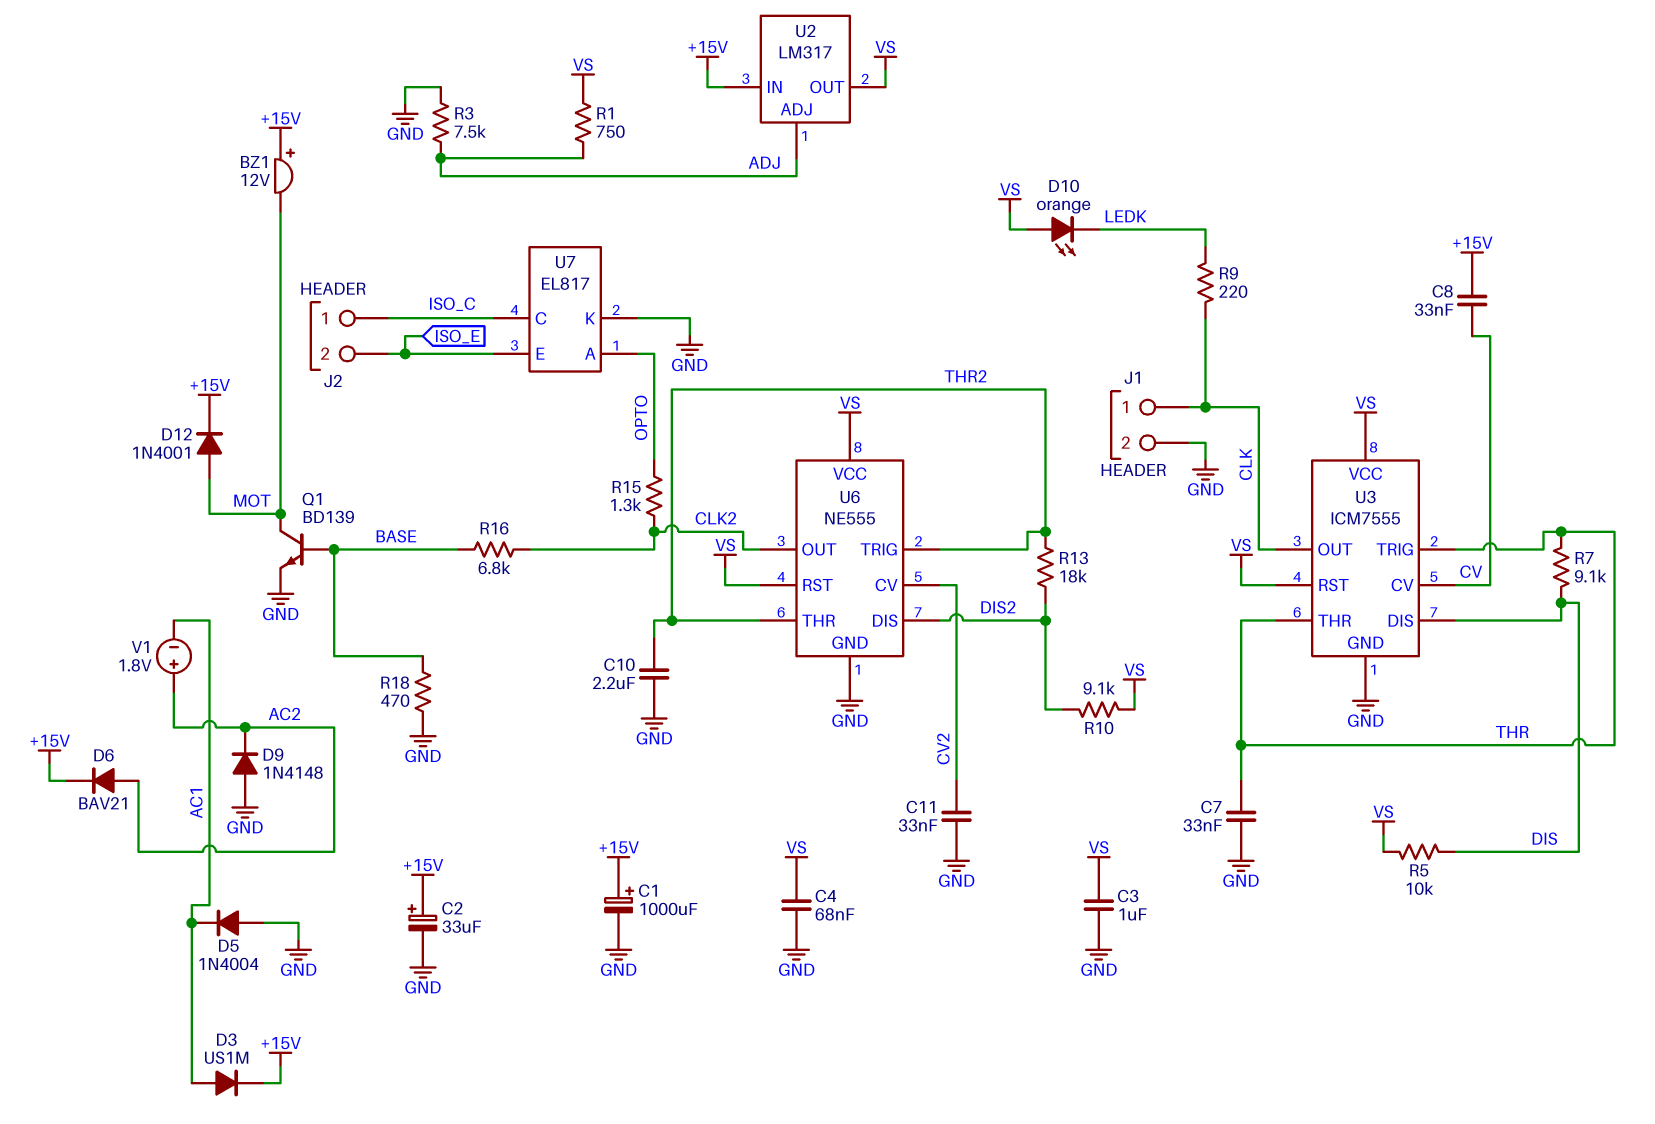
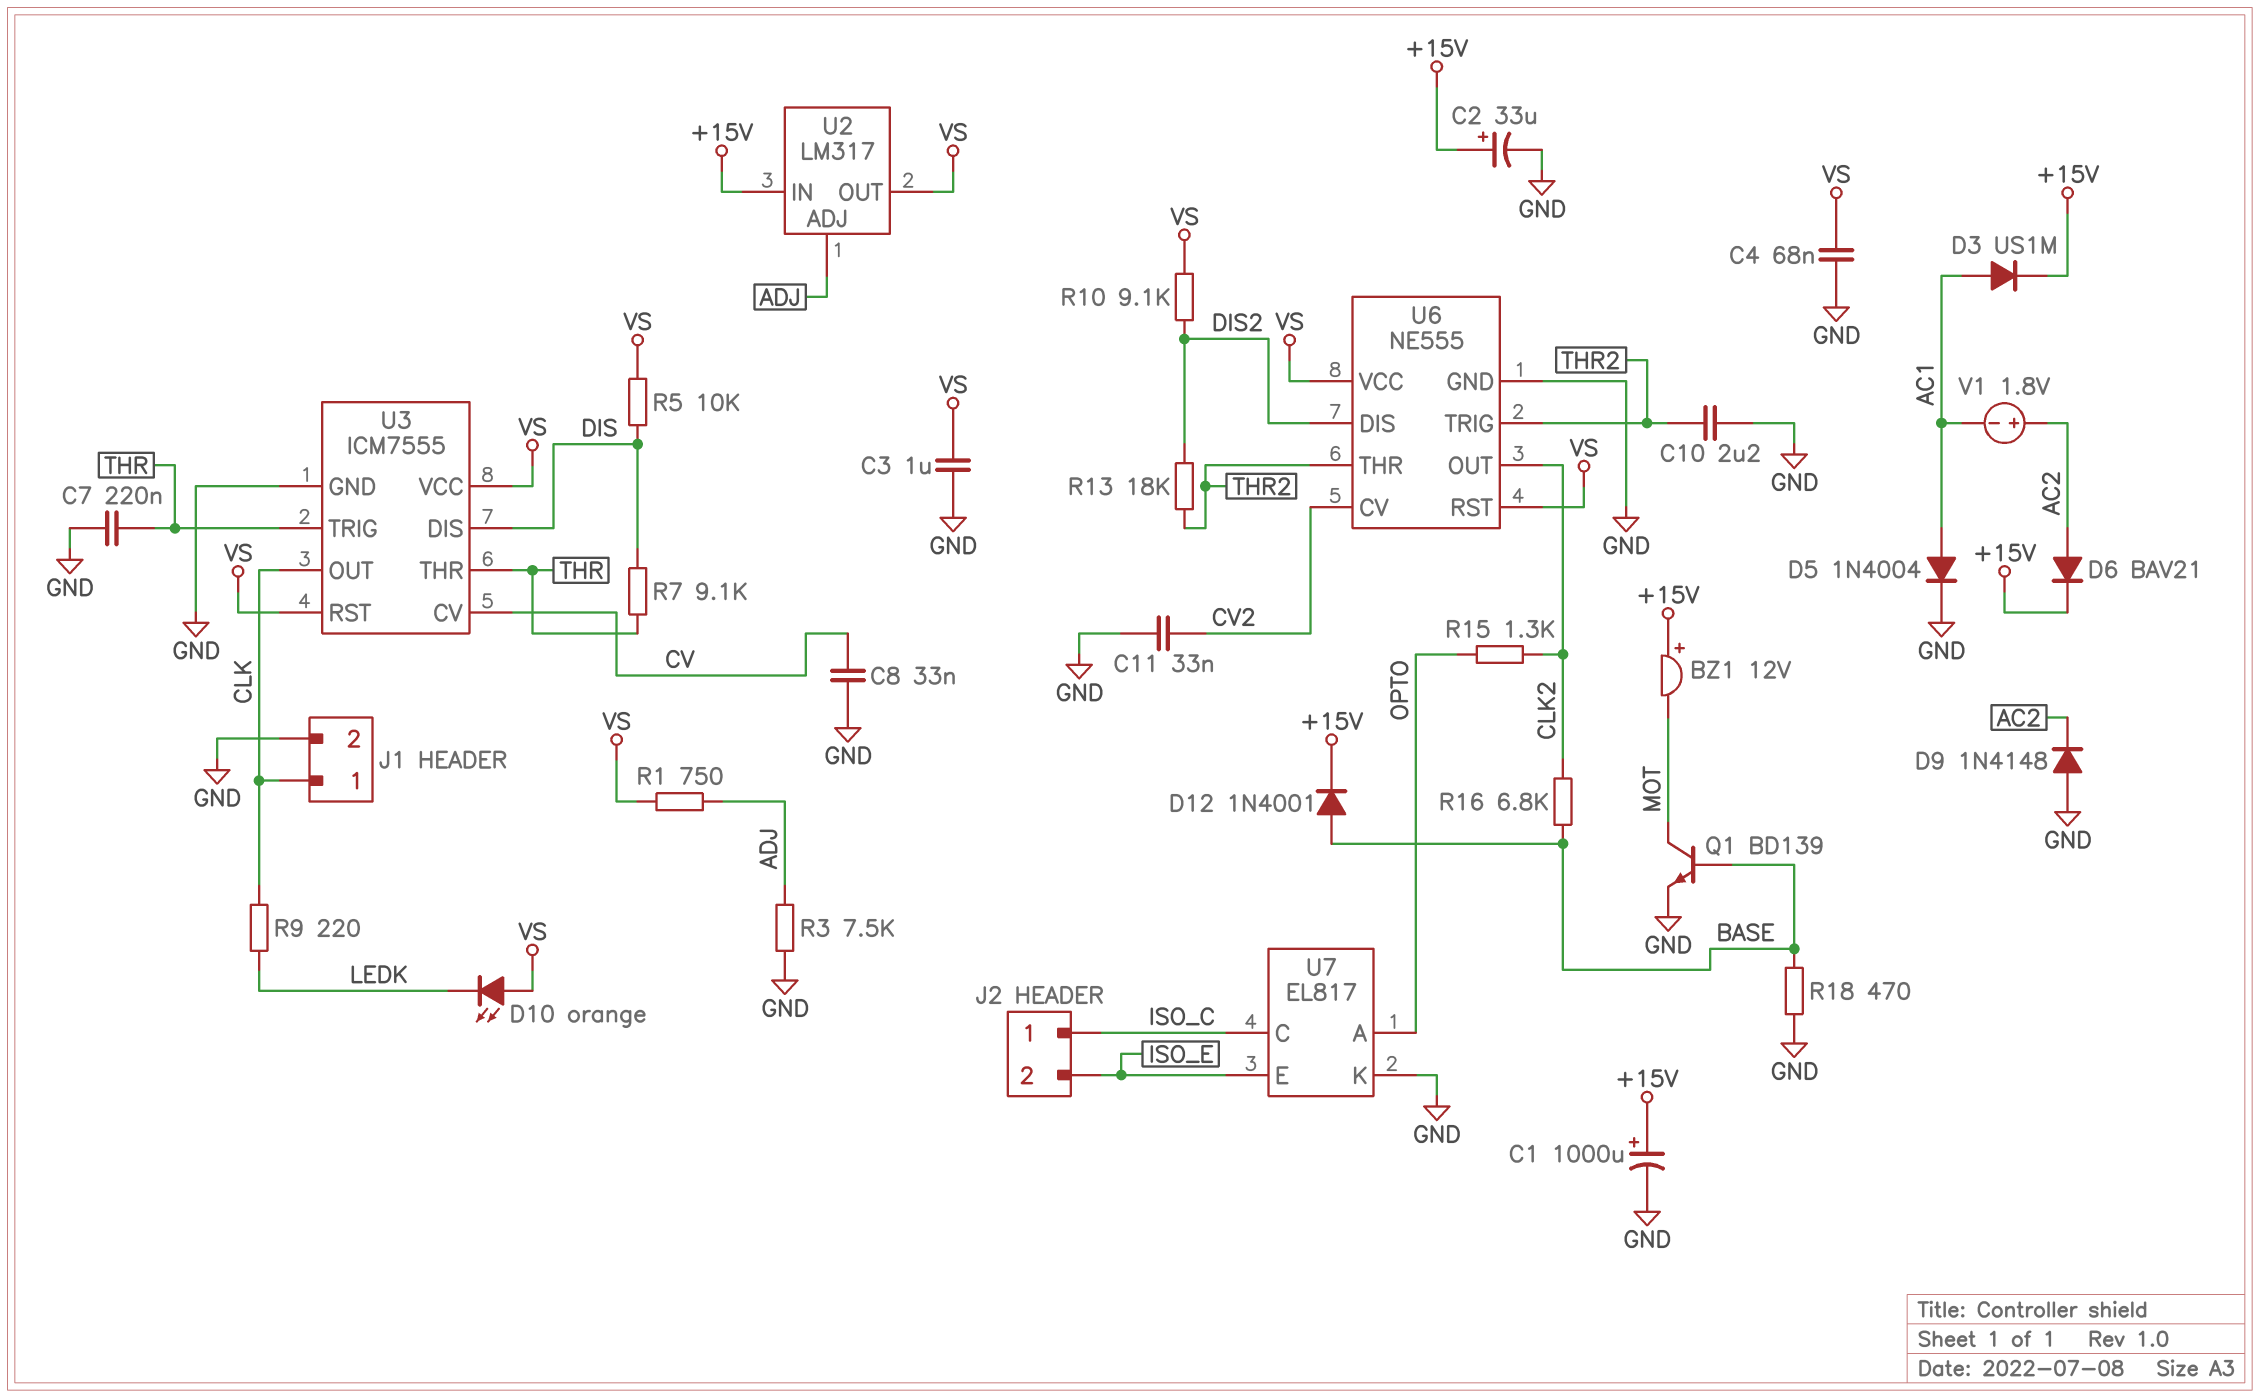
C7: 33nF (GND, THR) -> 220nF (GND, THR)
C8: 33nF (+15V, CV) -> 33nF (CV, GND)
D5: diode 1N4004 (A GND, K AC1) -> diode 1N4004 (A AC1, K GND)
D12: diode 1N4001 (A MOT, K +15V) -> diode 1N4001 (A BASE, K +15V)

